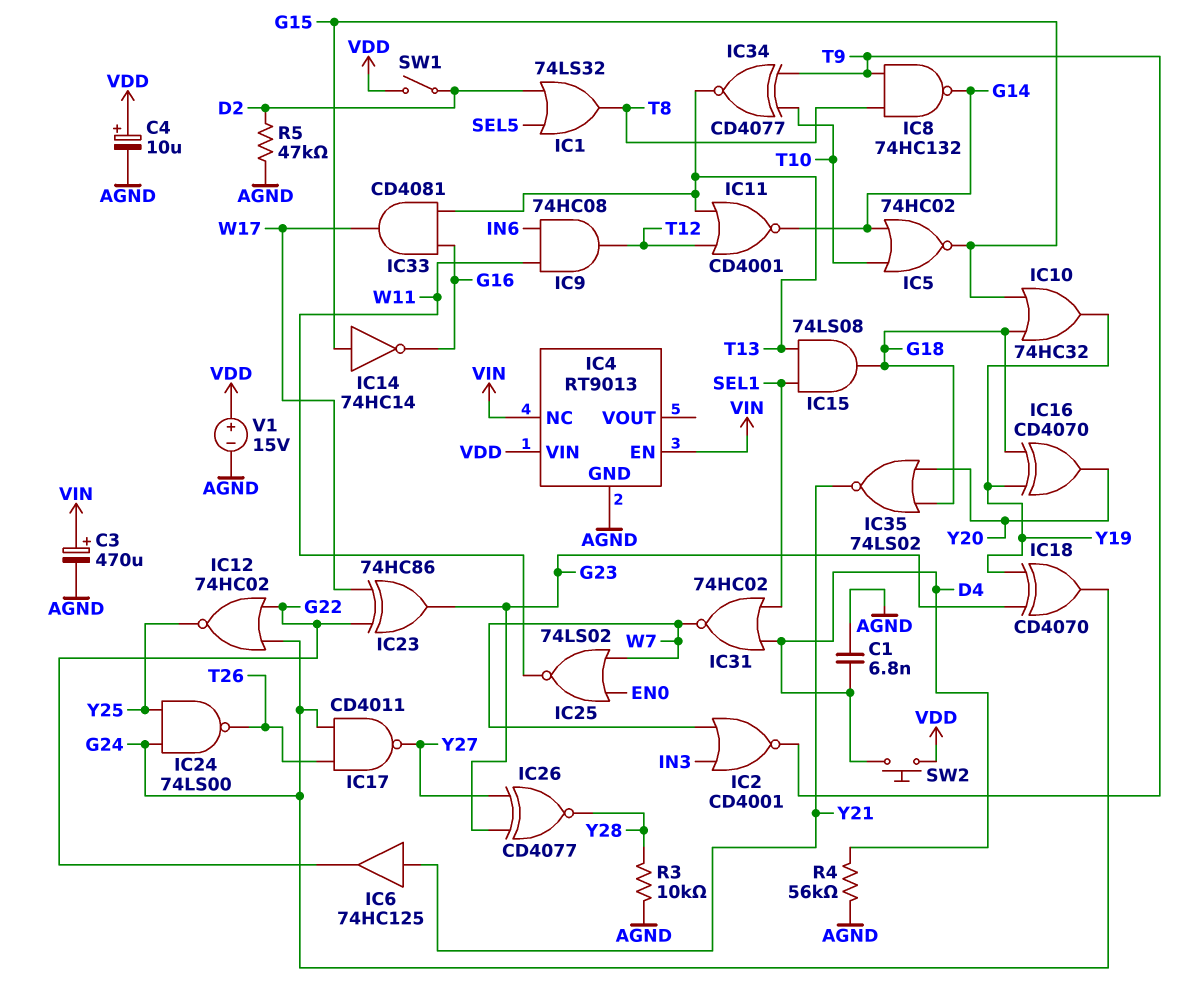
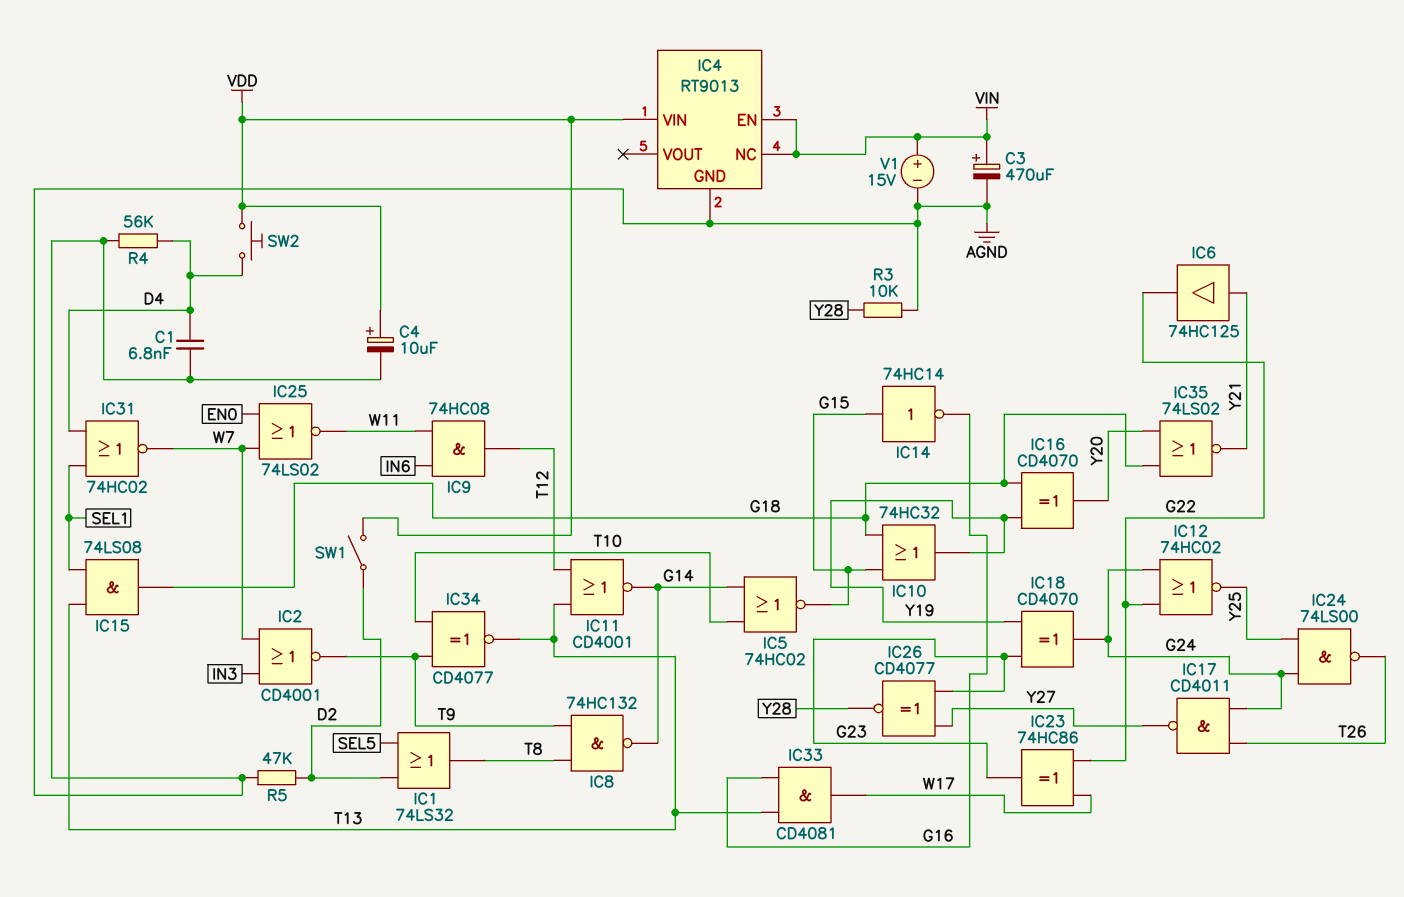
V1: 15V (plus VDD, minus AGND) -> 15V (plus VIN, minus AGND)

